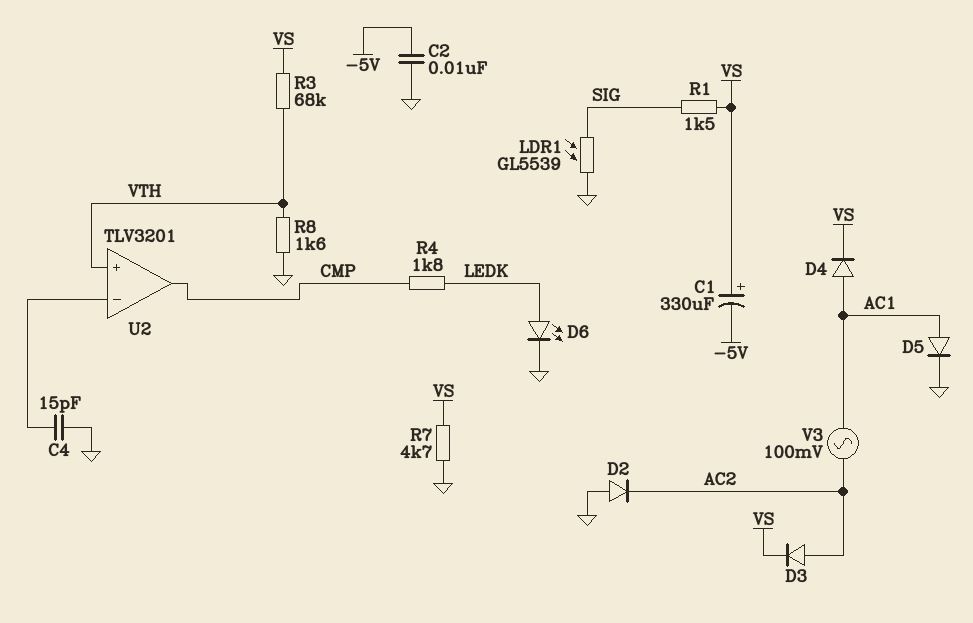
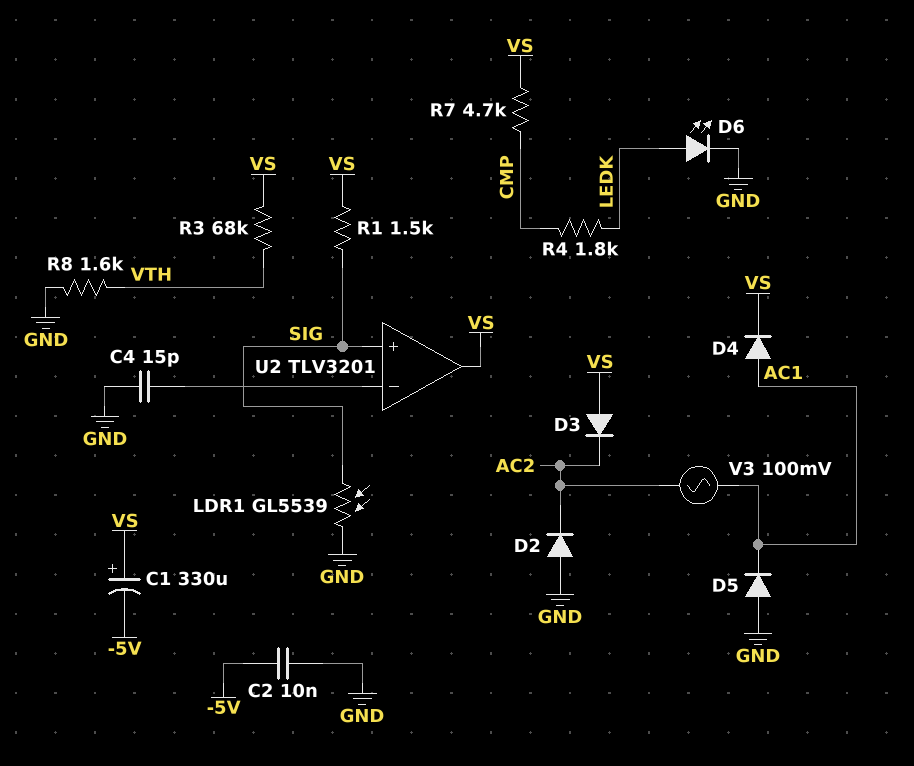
D3: diode (A AC2, K VS) -> diode (A VS, K AC2)
D5: diode (A AC1, K GND) -> diode (A GND, K AC1)
R7: 4.7k (GND, VS) -> 4.7k (CMP, VS)
U2 pin in+: VTH -> SIG
U2 pin out: CMP -> VS

